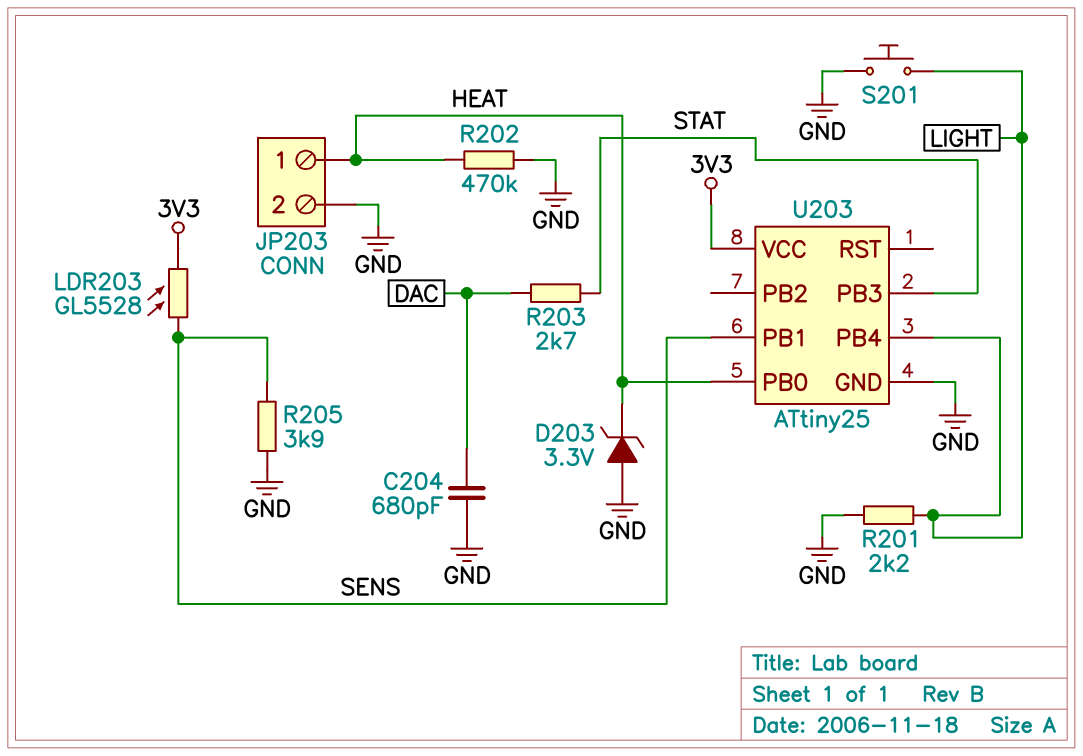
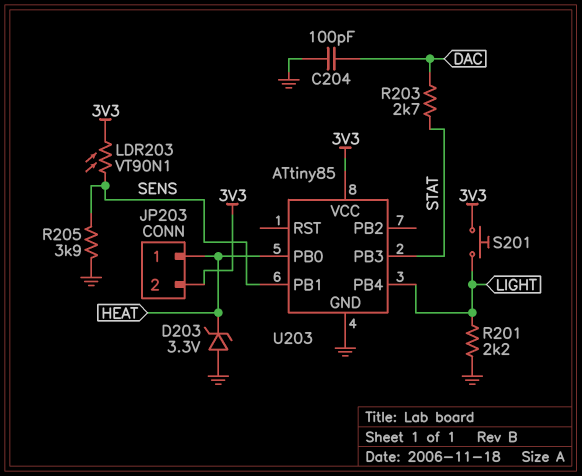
C204: 680pF (DAC, GND) -> 100pF (DAC, GND)
JP203 pin 2: GND -> 3V3
LDR203: GL5528 (3V3, SENS) -> VT90N1 (3V3, SENS)
R202: 470k (GND, HEAT) -> none
S201: button (GND, LIGHT) -> button (3V3, LIGHT)
U203: ATtiny25 -> ATtiny85

